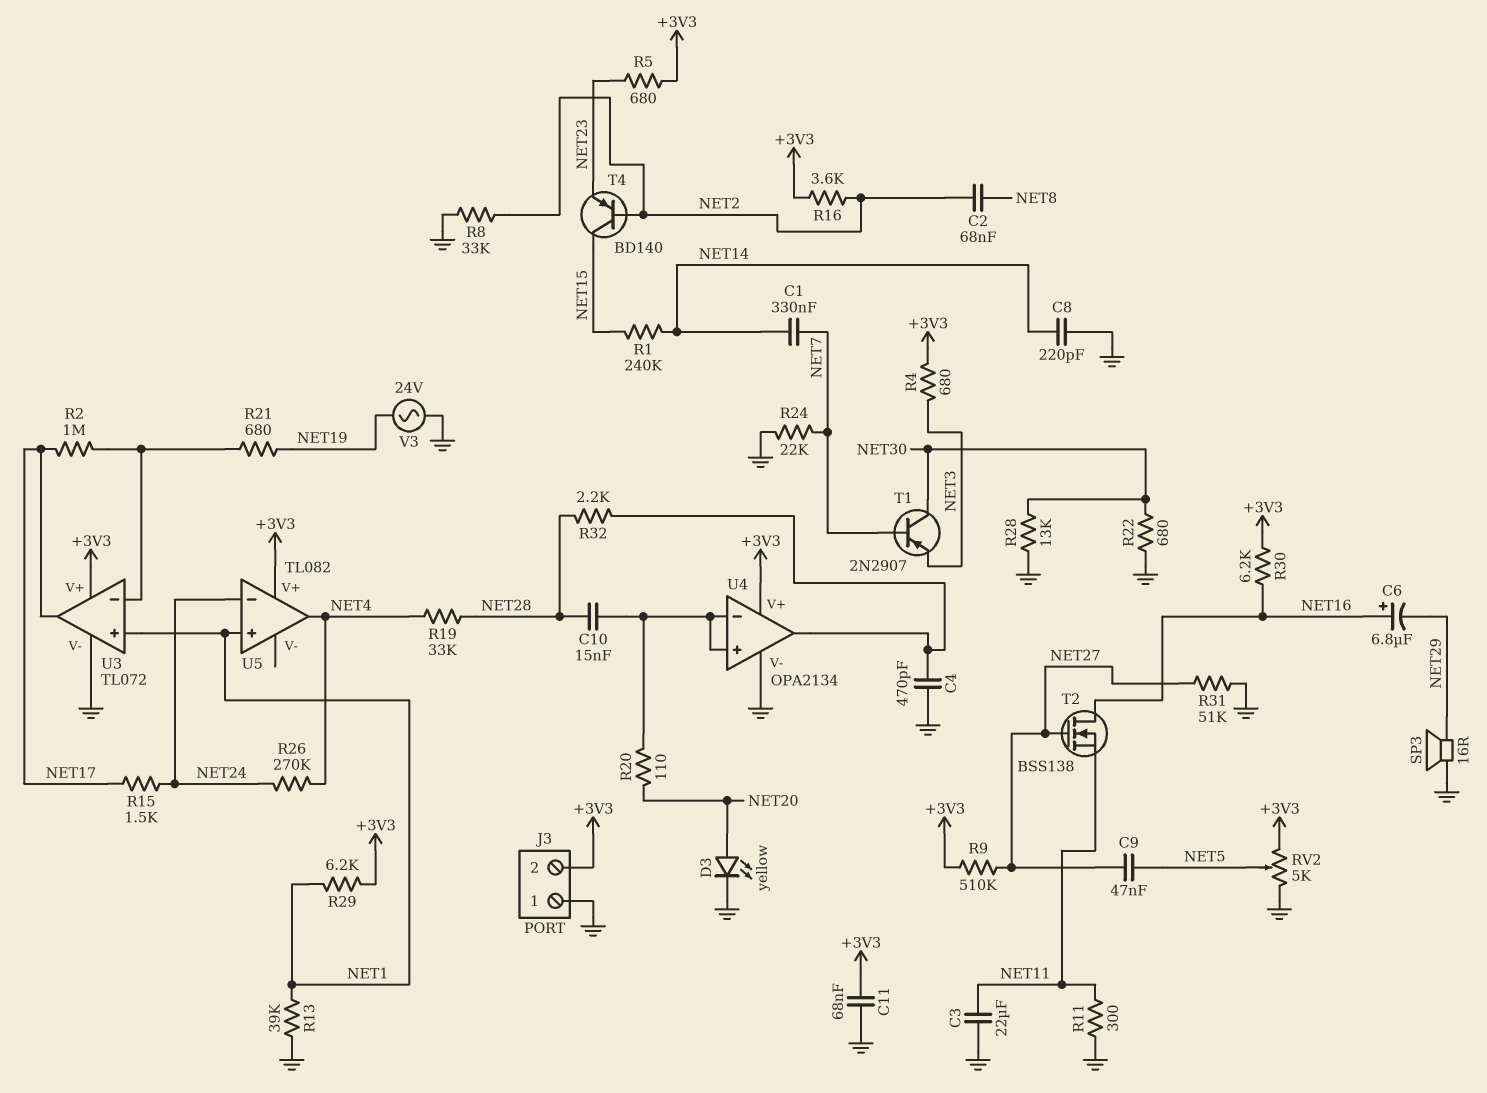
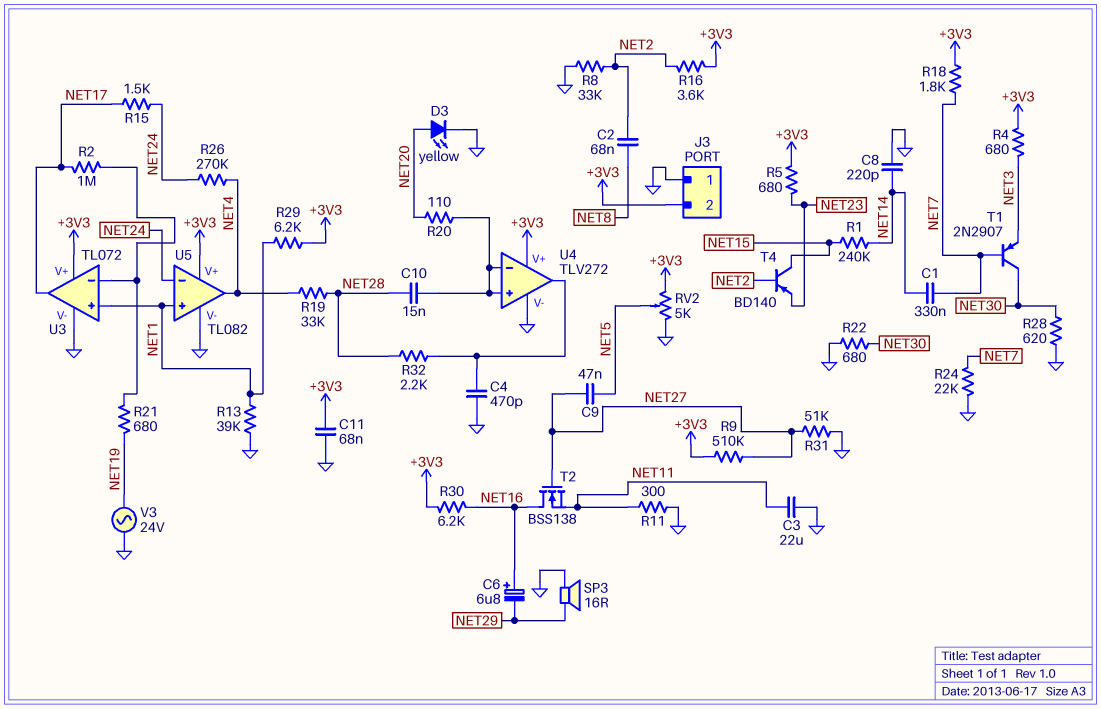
R18: none -> 1.8k (+3V3, NET7)
R28: 13k (GND, NET30) -> 620 (GND, NET30)
U4: OPA2134 -> TLV272
U5 pin V-: none -> GND

